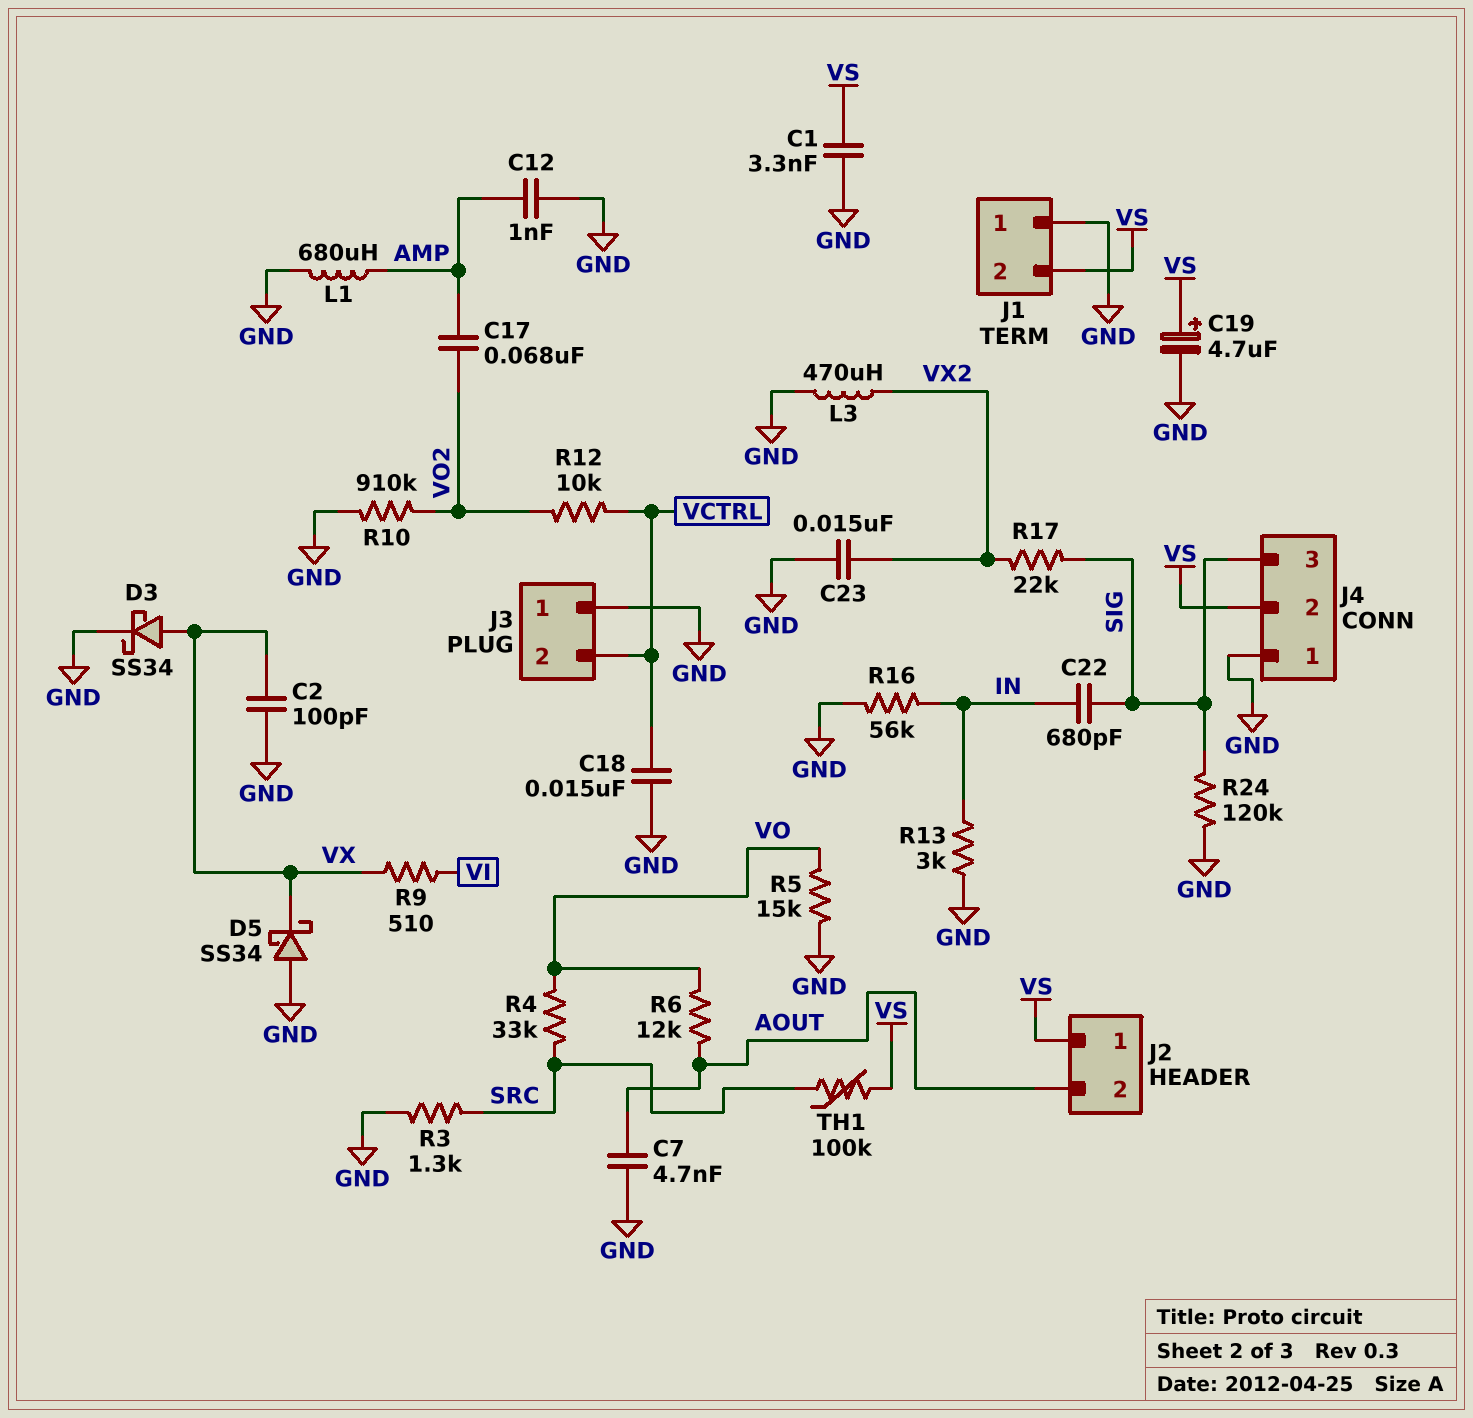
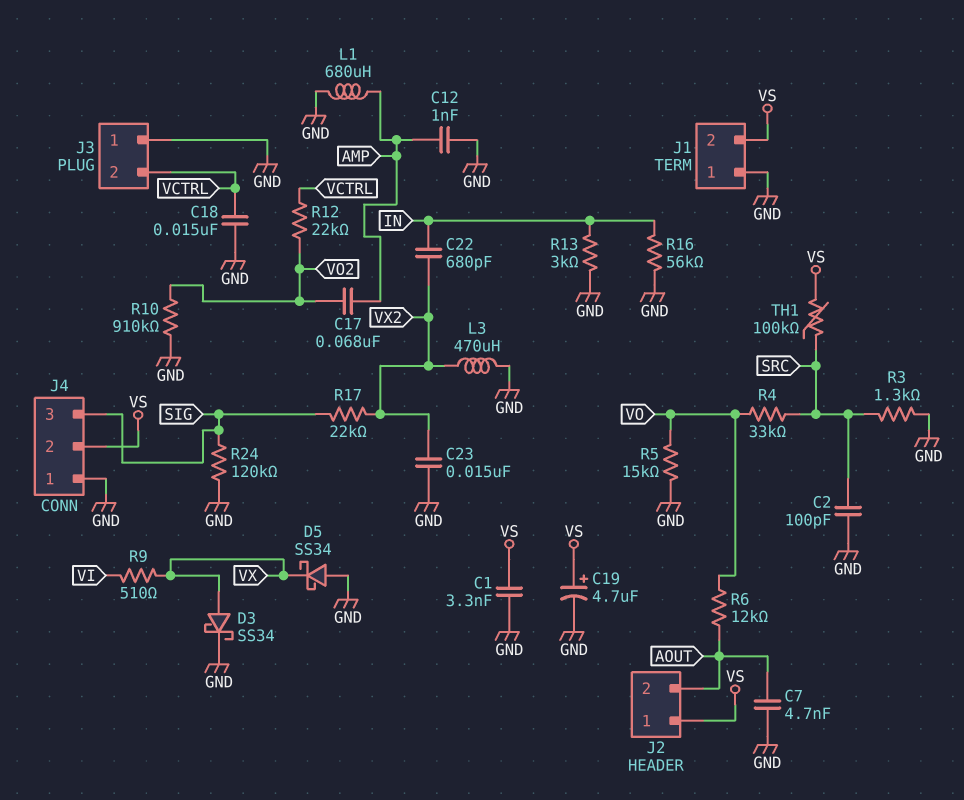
C2: 100pF (GND, VX) -> 100pF (GND, SRC)
C22: 680pF (IN, SIG) -> 680pF (IN, VX2)
R12: 10k (VCTRL, VO2) -> 22k (VCTRL, VO2)

